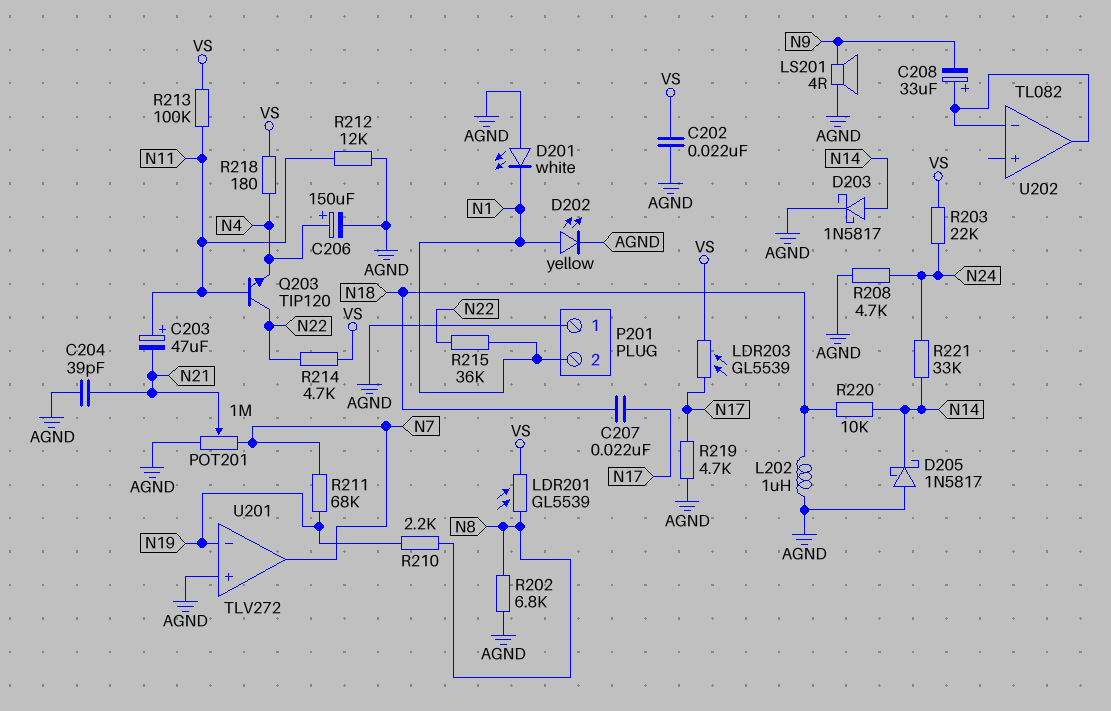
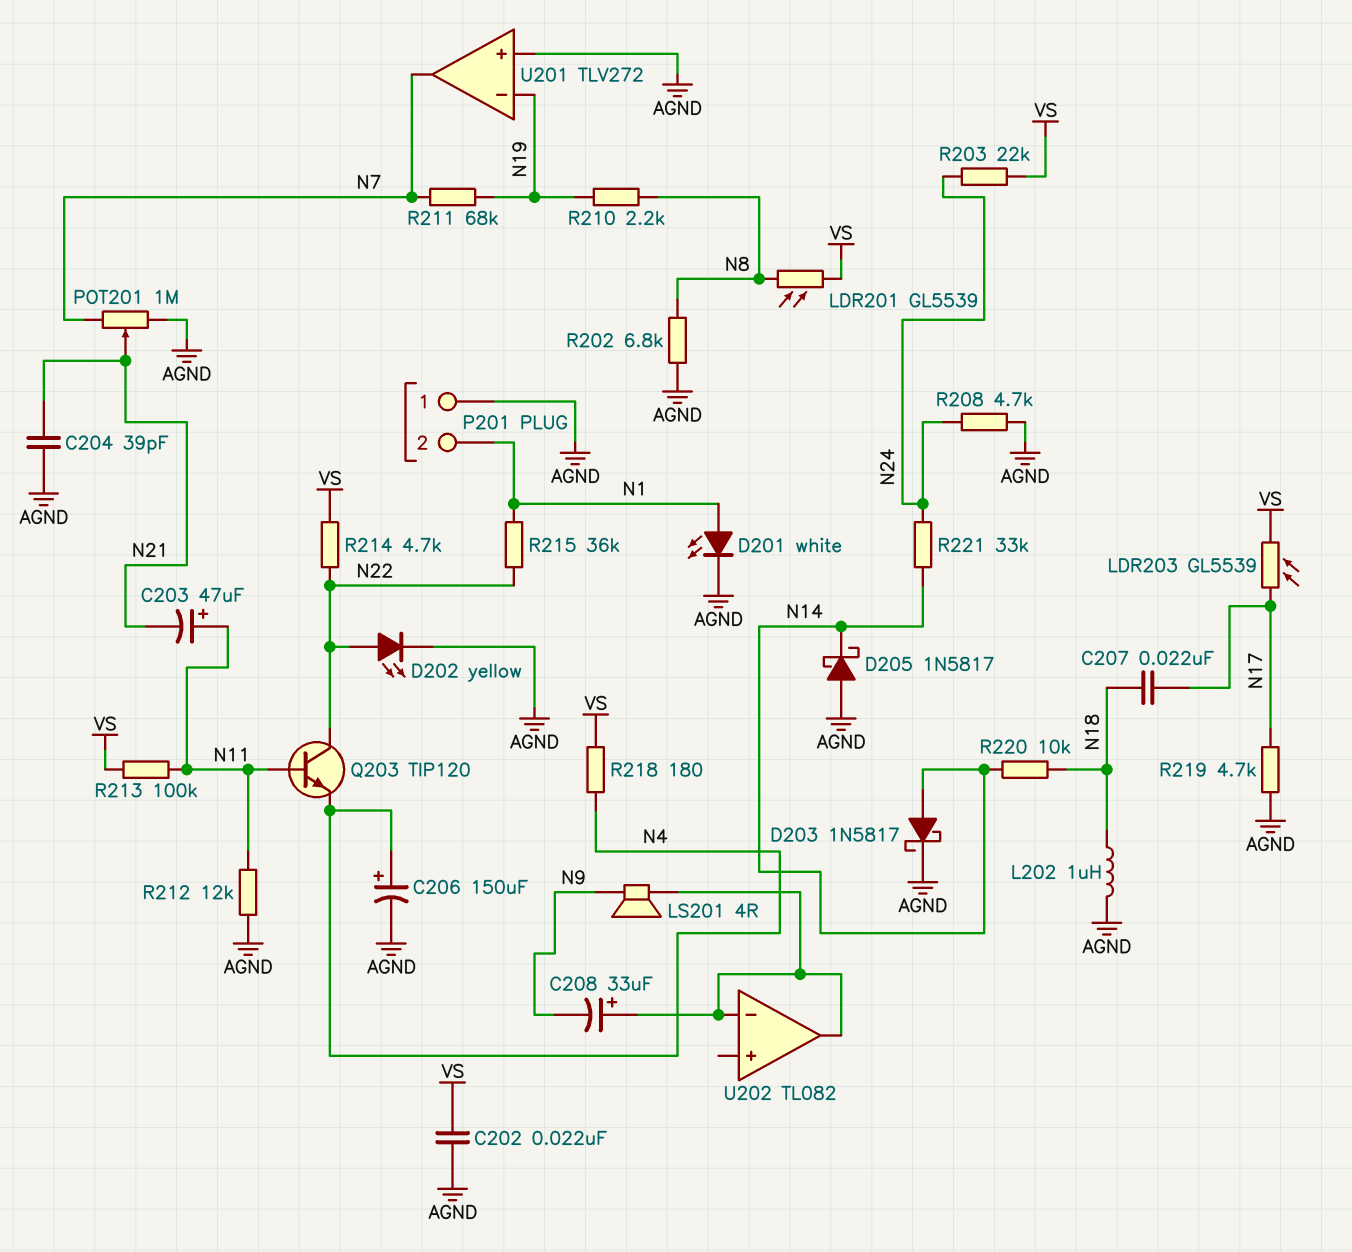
D201: LED white (A AGND, K N1) -> LED white (A N1, K AGND)
D202: LED yellow (A N1, K AGND) -> LED yellow (A N22, K AGND)
LS201: speaker 4R (AGND, N9) -> speaker 4R (N9, U202/in-)

